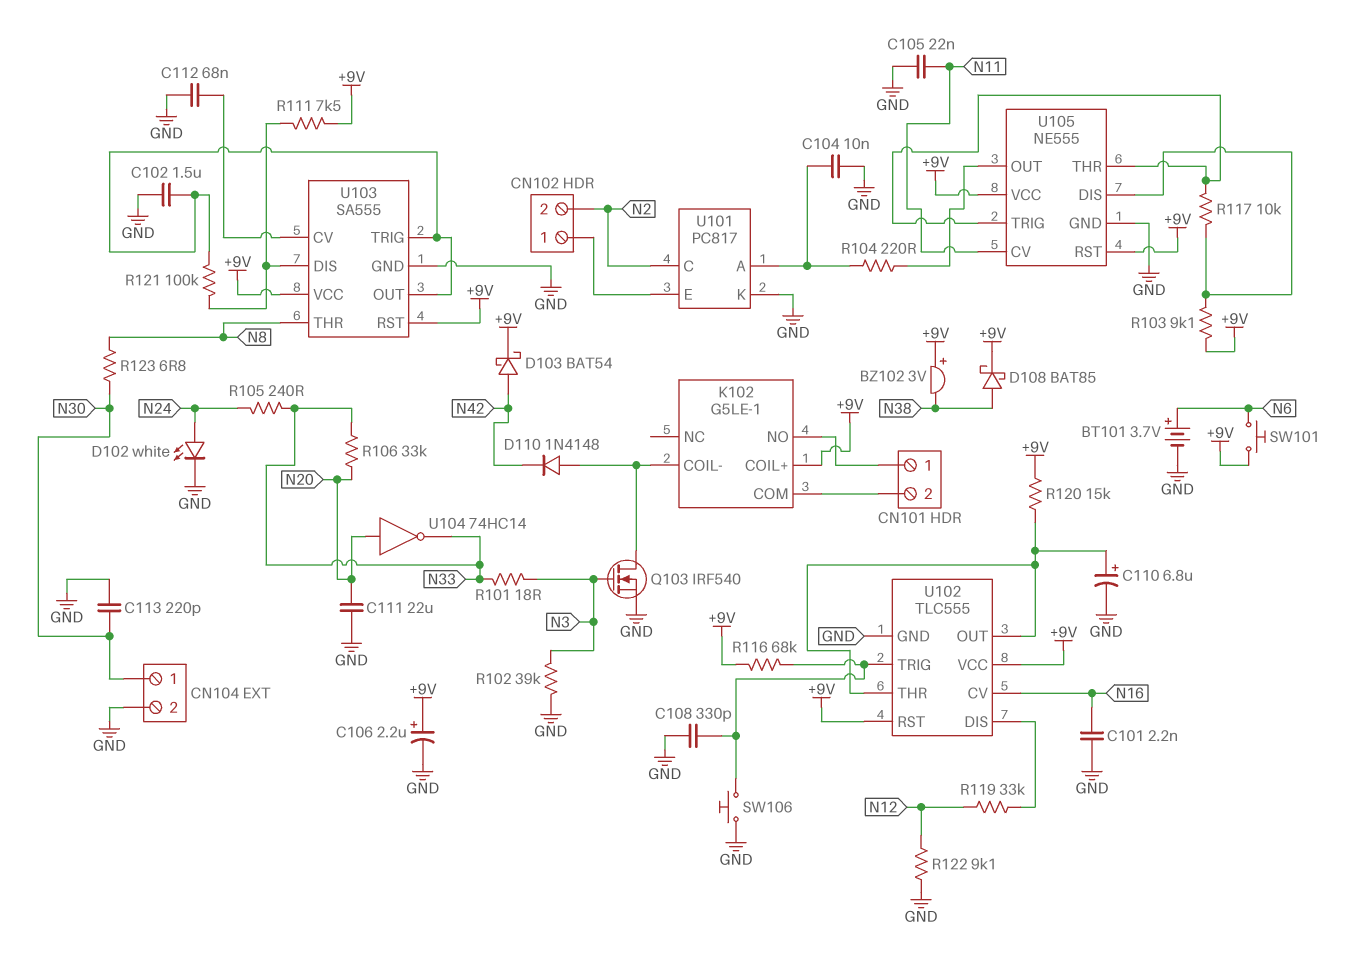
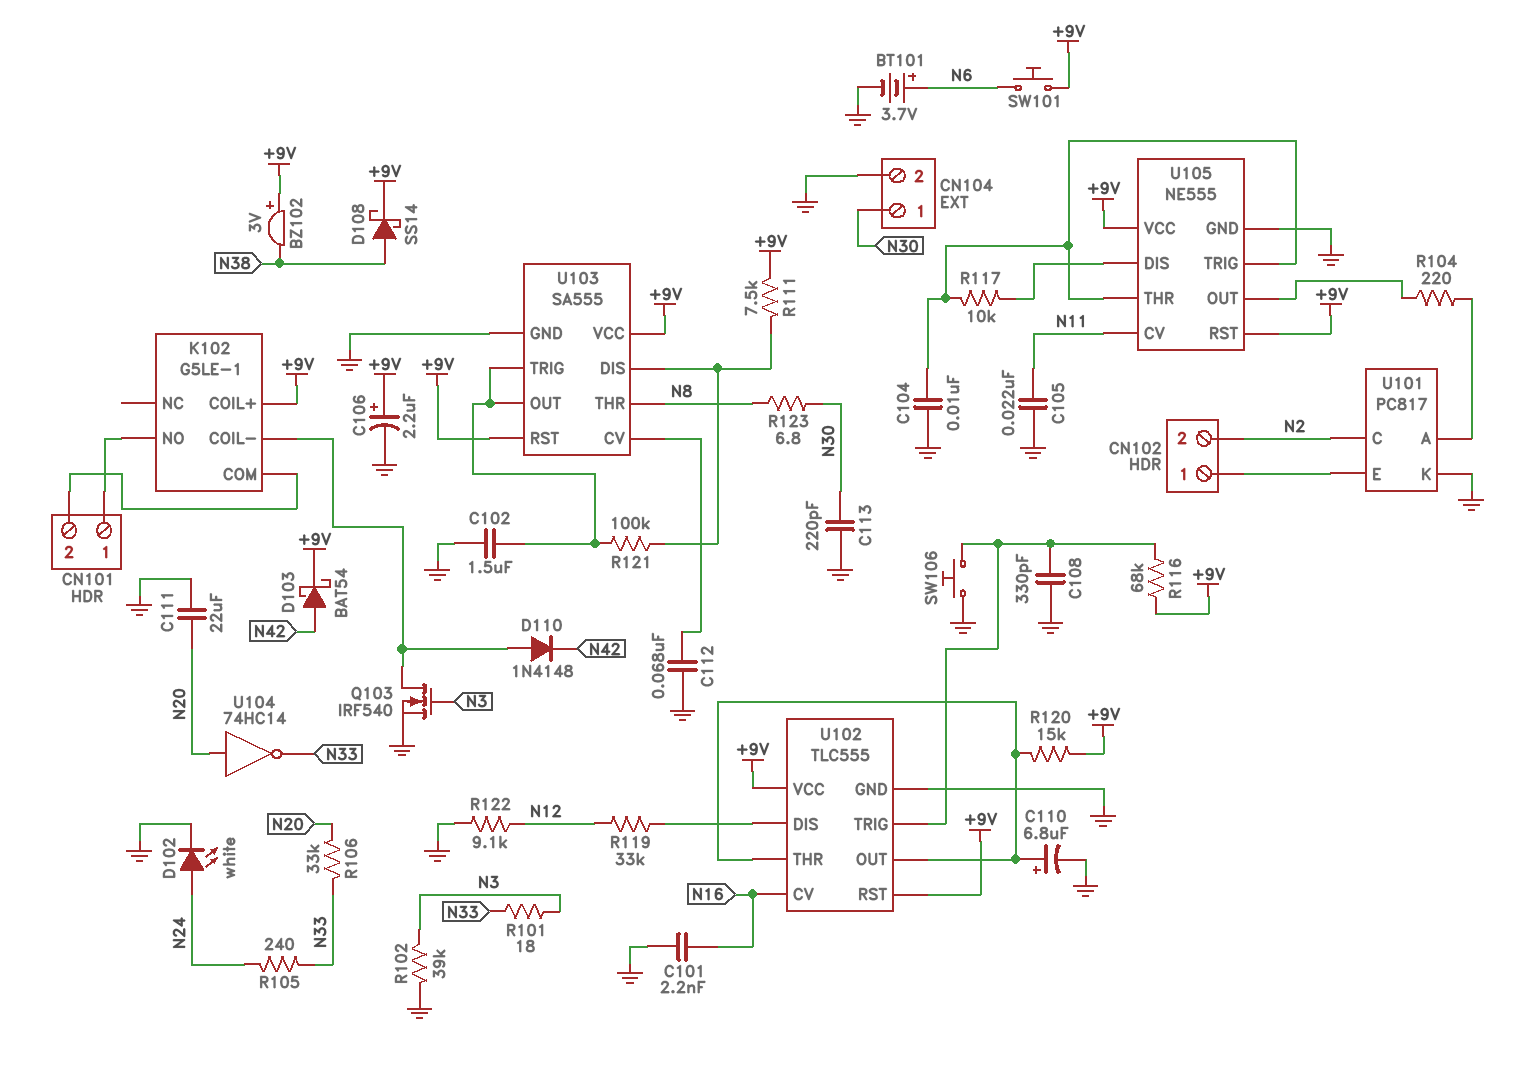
C104: 10nF (GND, U101/A) -> 10nF (GND, U105/THR)
D108: schottky BAT85 (A N38, K +9V) -> schottky SS14 (A N38, K +9V)
R103: 9.1k (+9V, U105/DIS) -> none

